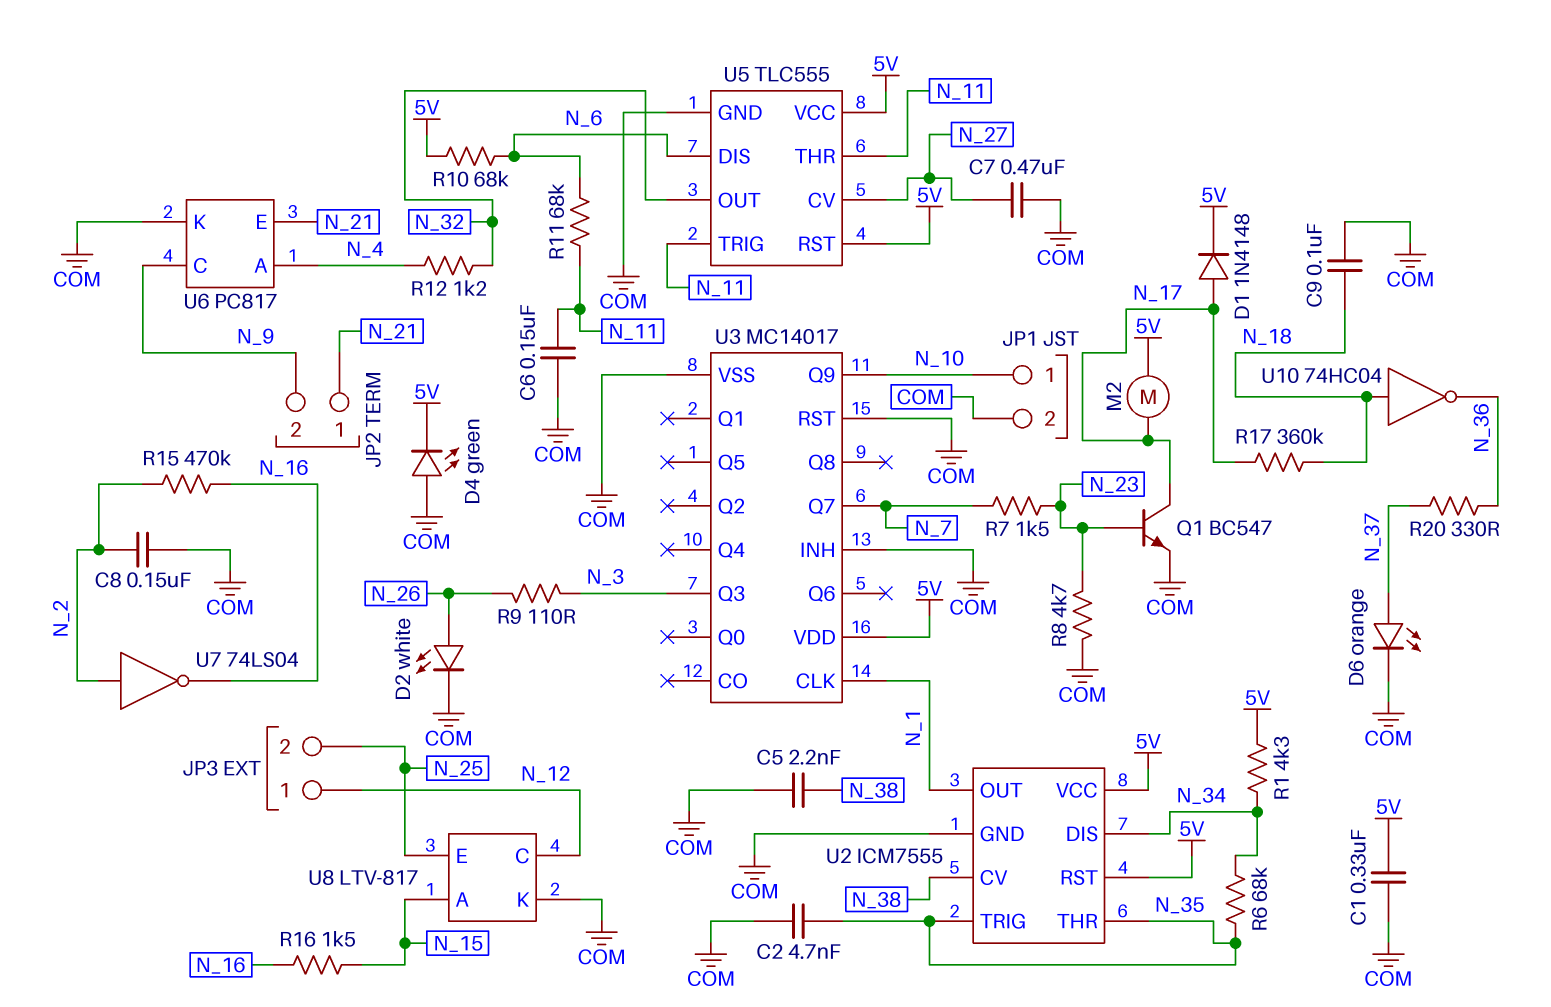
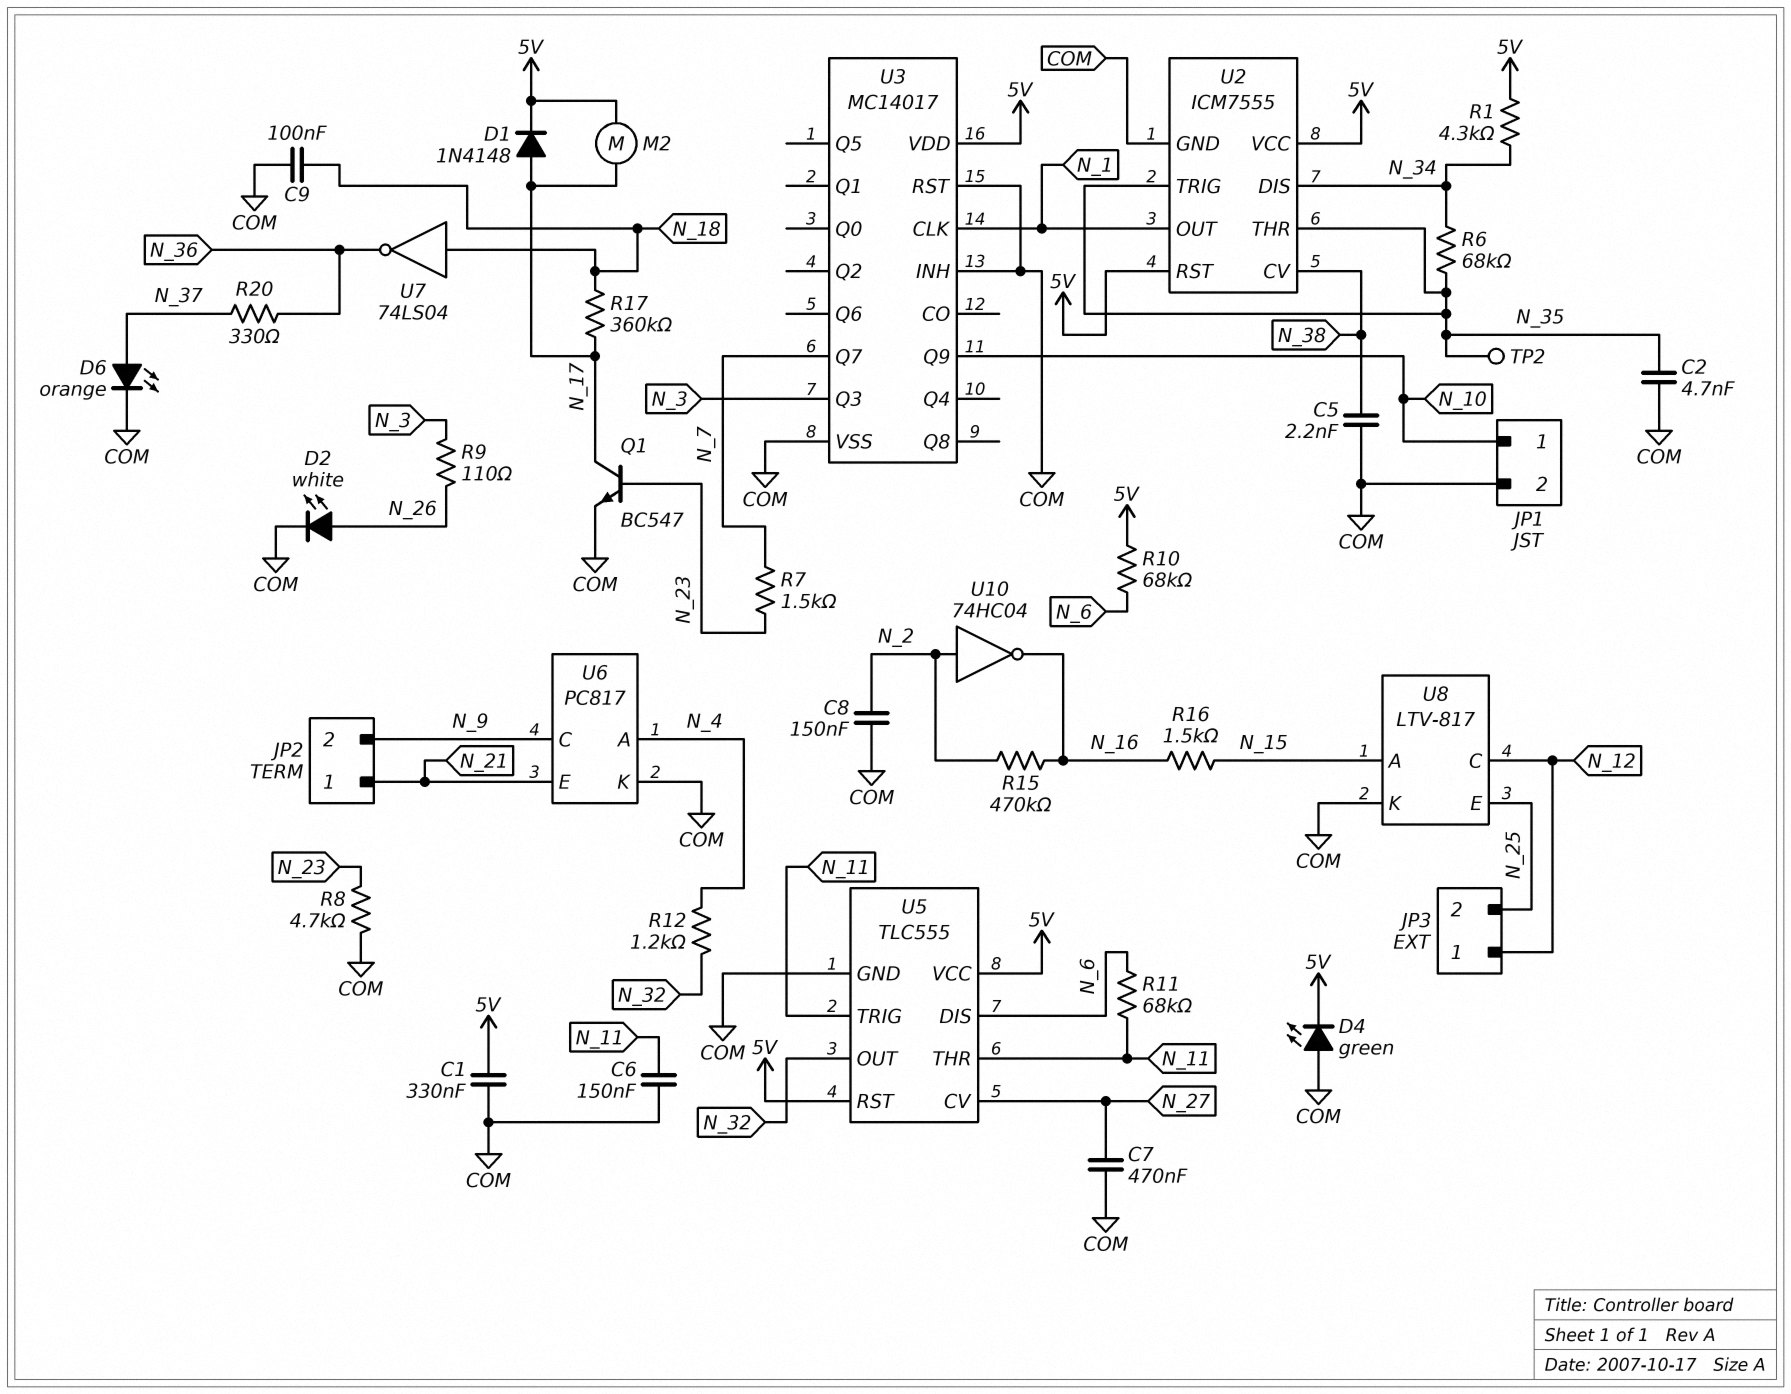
TP2: none -> test point (N_35)
U7: NOT 74LS04 (in N_2, out N_16) -> NOT 74LS04 (in N_18, out N_36)
U10: NOT 74HC04 (in N_18, out N_36) -> NOT 74HC04 (in N_2, out N_16)

